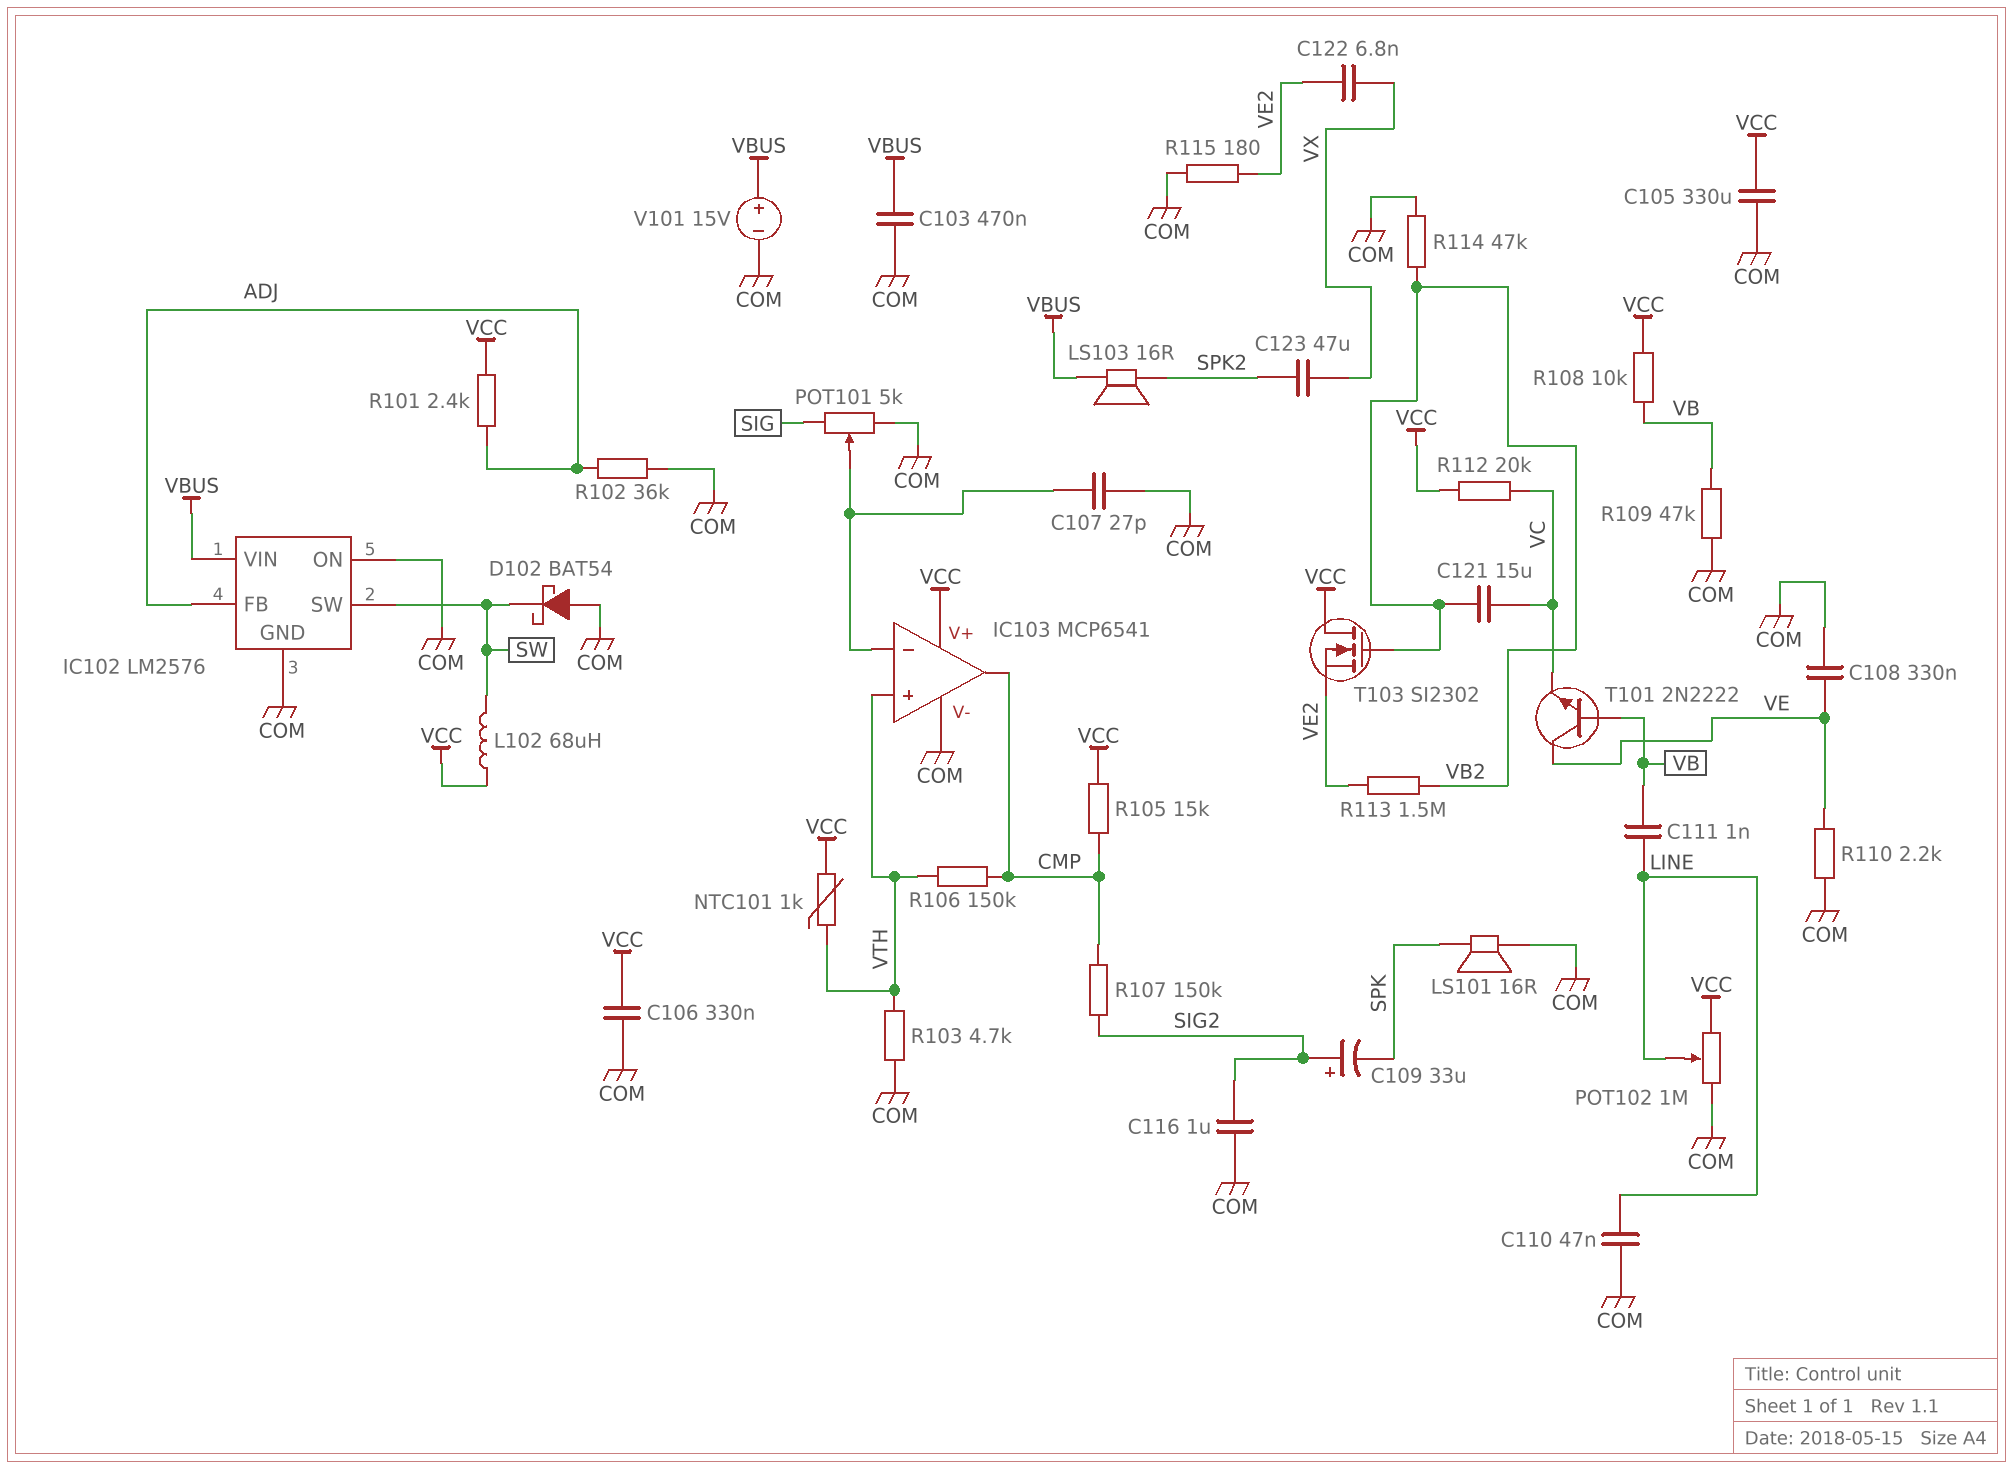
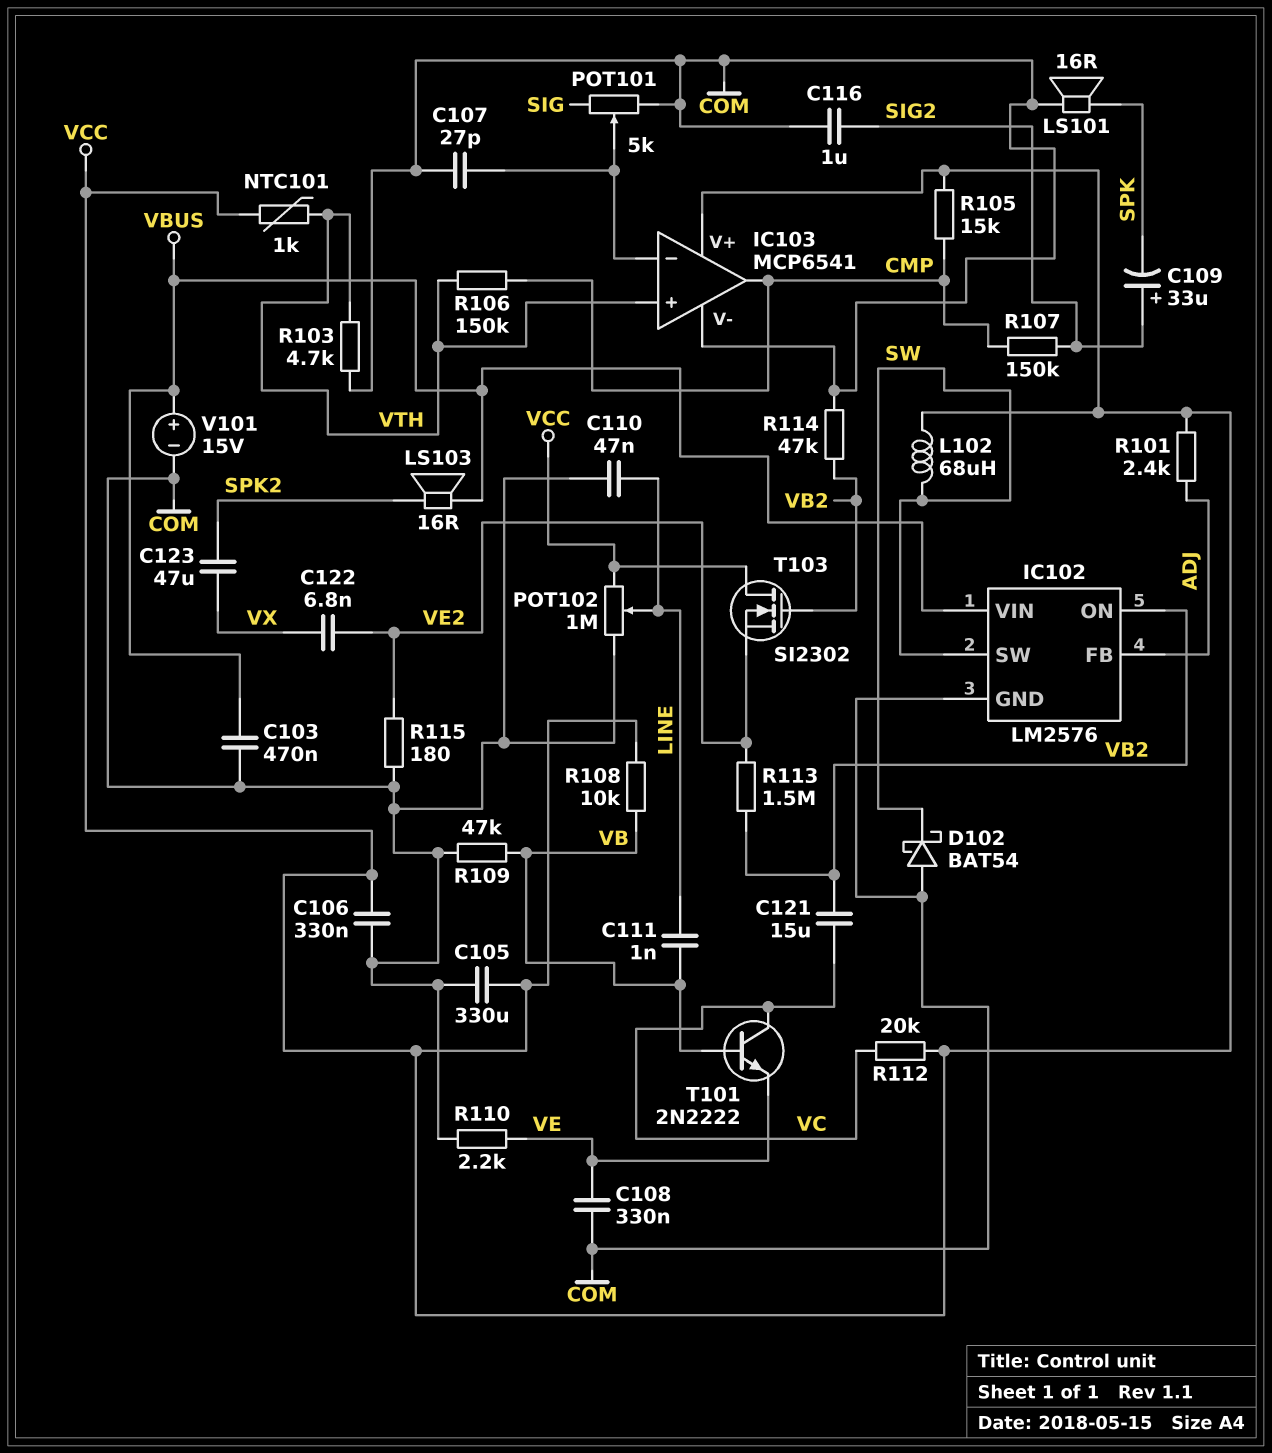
IC102 pin ON: COM -> VB2
R102: 36k (ADJ, COM) -> none
T101: NPN 2N2222 (B VB, C VE, E VC) -> NPN 2N2222 (B VB, C VC, E VE)

